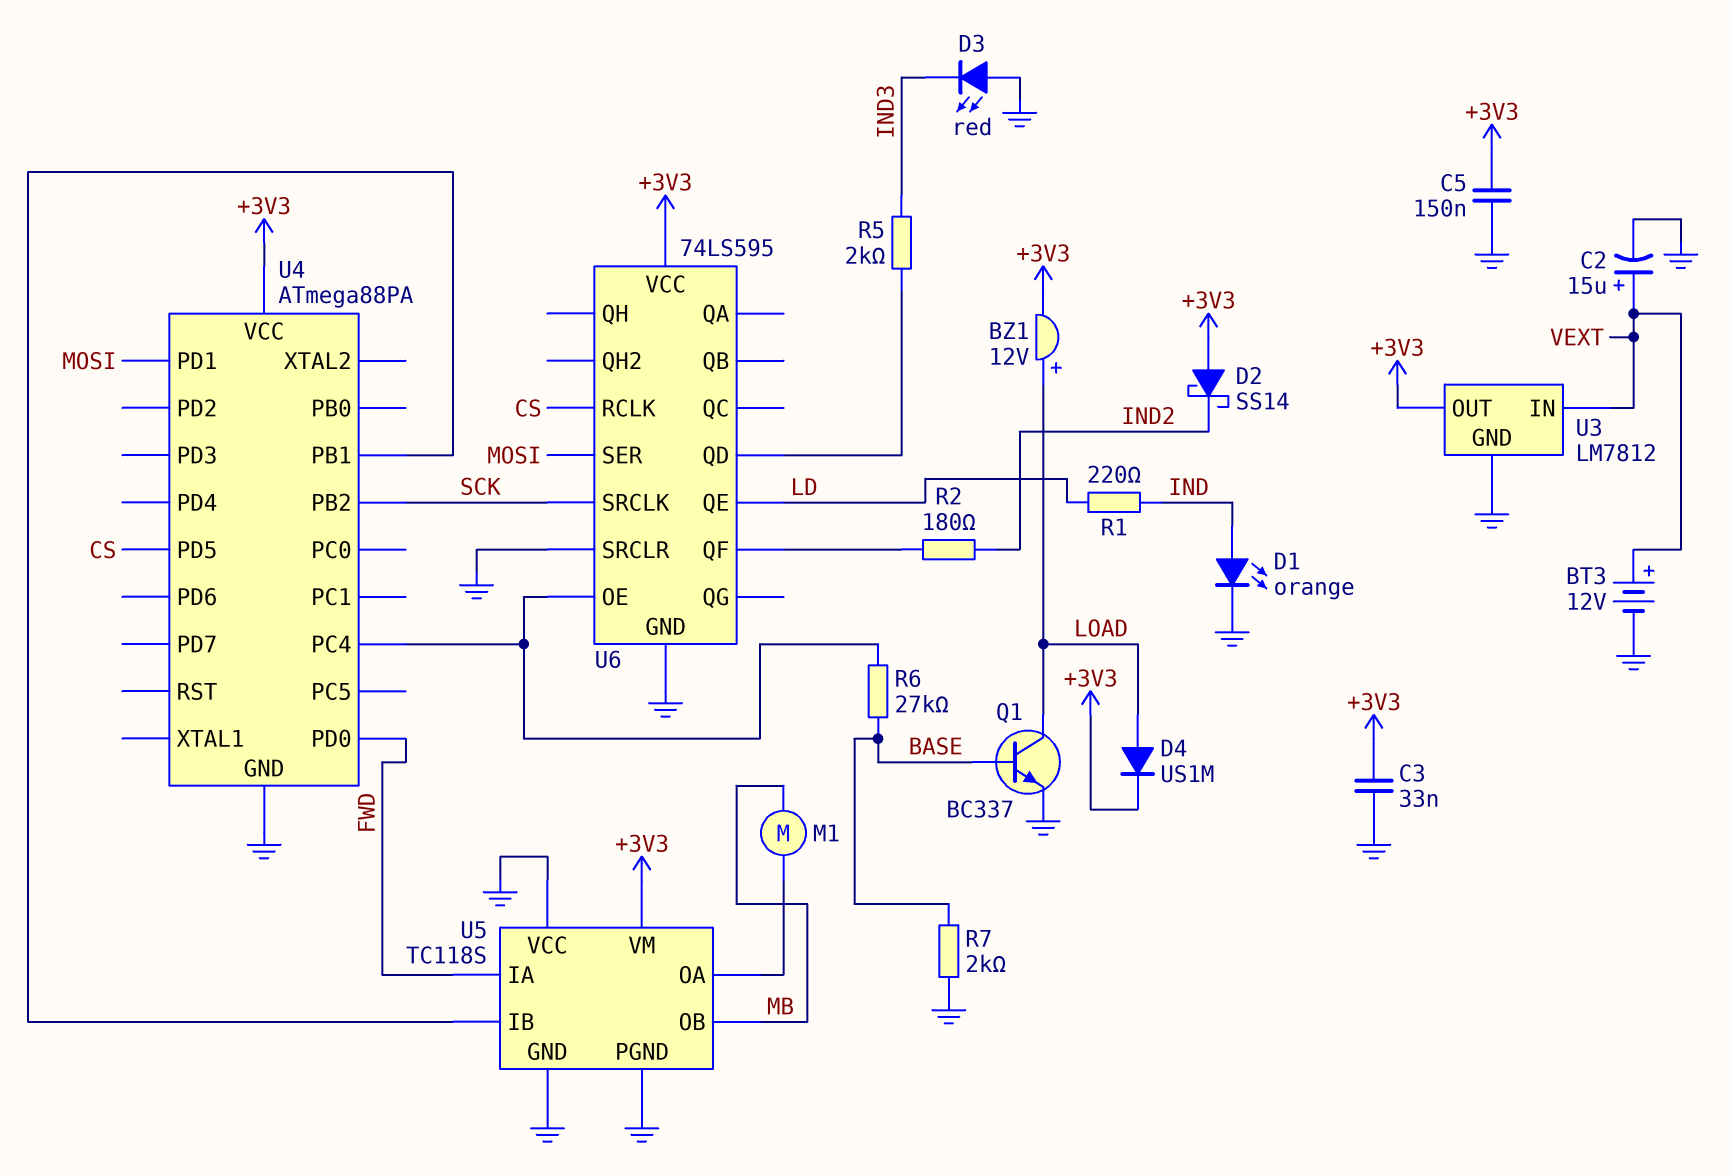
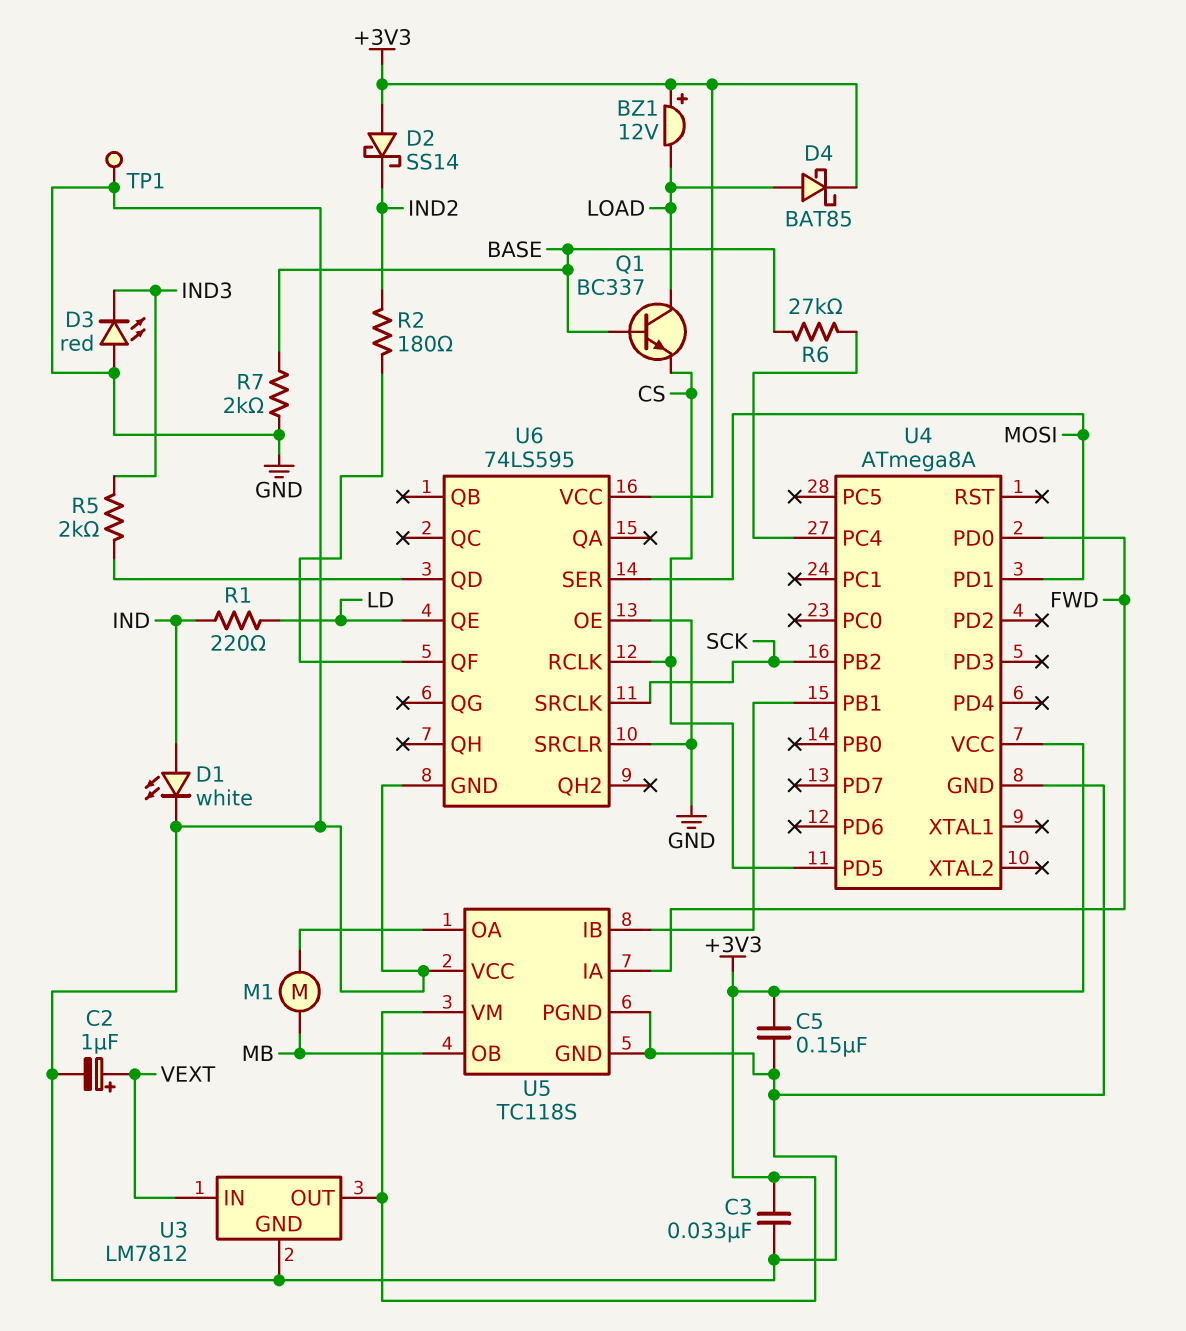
BT3: 12V (plus VEXT, minus GND) -> none
BZ1: buzzer 12V (plus LOAD, minus +3V3) -> buzzer 12V (plus +3V3, minus LOAD)
C2: 15uF (plus VEXT, minus GND) -> 1uF (plus VEXT, minus GND)
D1: LED orange (A IND, K GND) -> LED white (A IND, K GND)
D4: diode US1M (A LOAD, K +3V3) -> schottky BAT85 (A LOAD, K +3V3)
Q1: NPN BC337 (B BASE, C LOAD, E GND) -> NPN BC337 (B BASE, C LOAD, E CS)
TP1: none -> test point (GND)
U4: ATmega88PA -> ATmega8A
U6 pin OE: U4/PC4 -> GND

